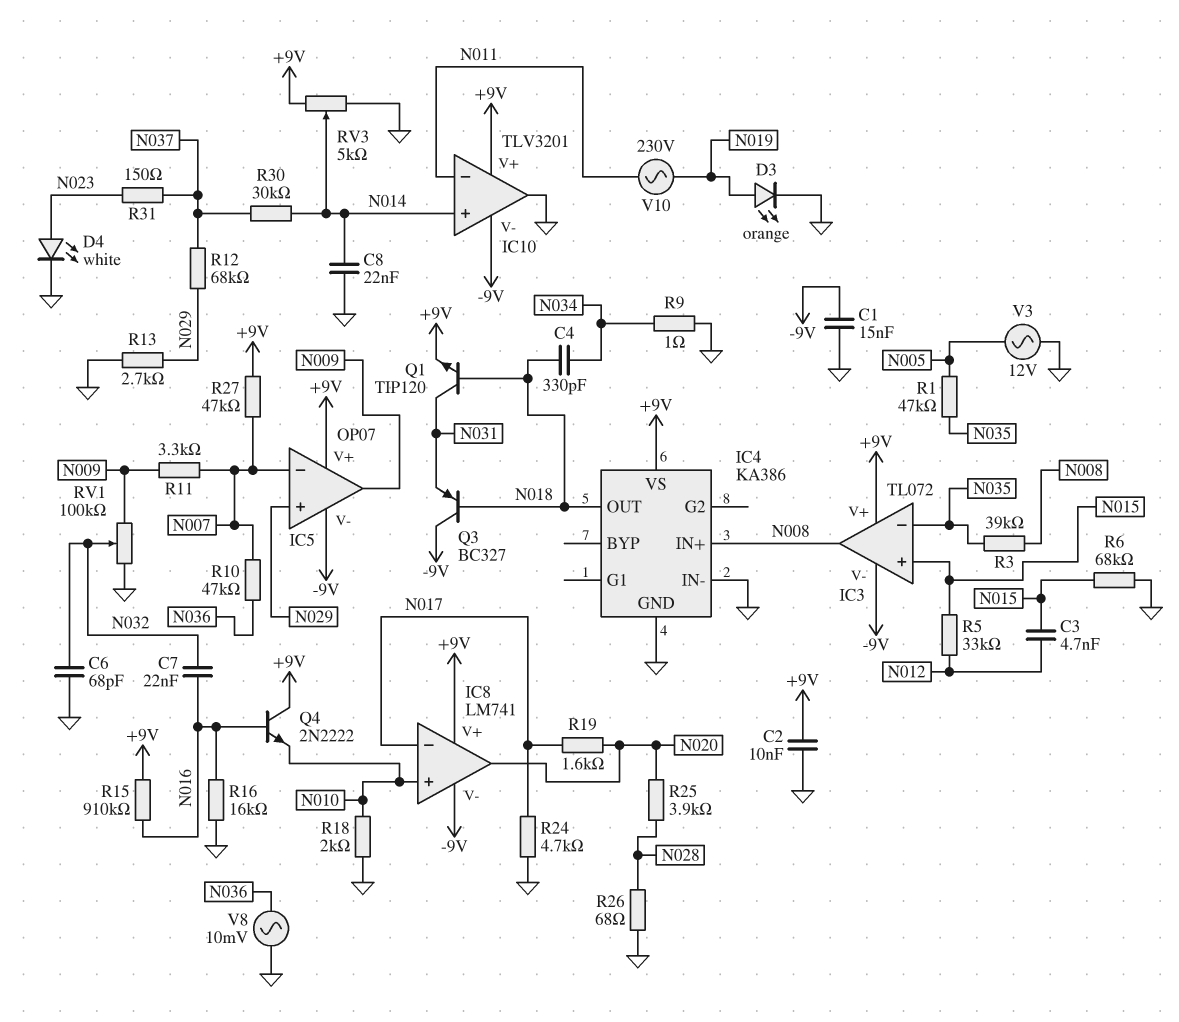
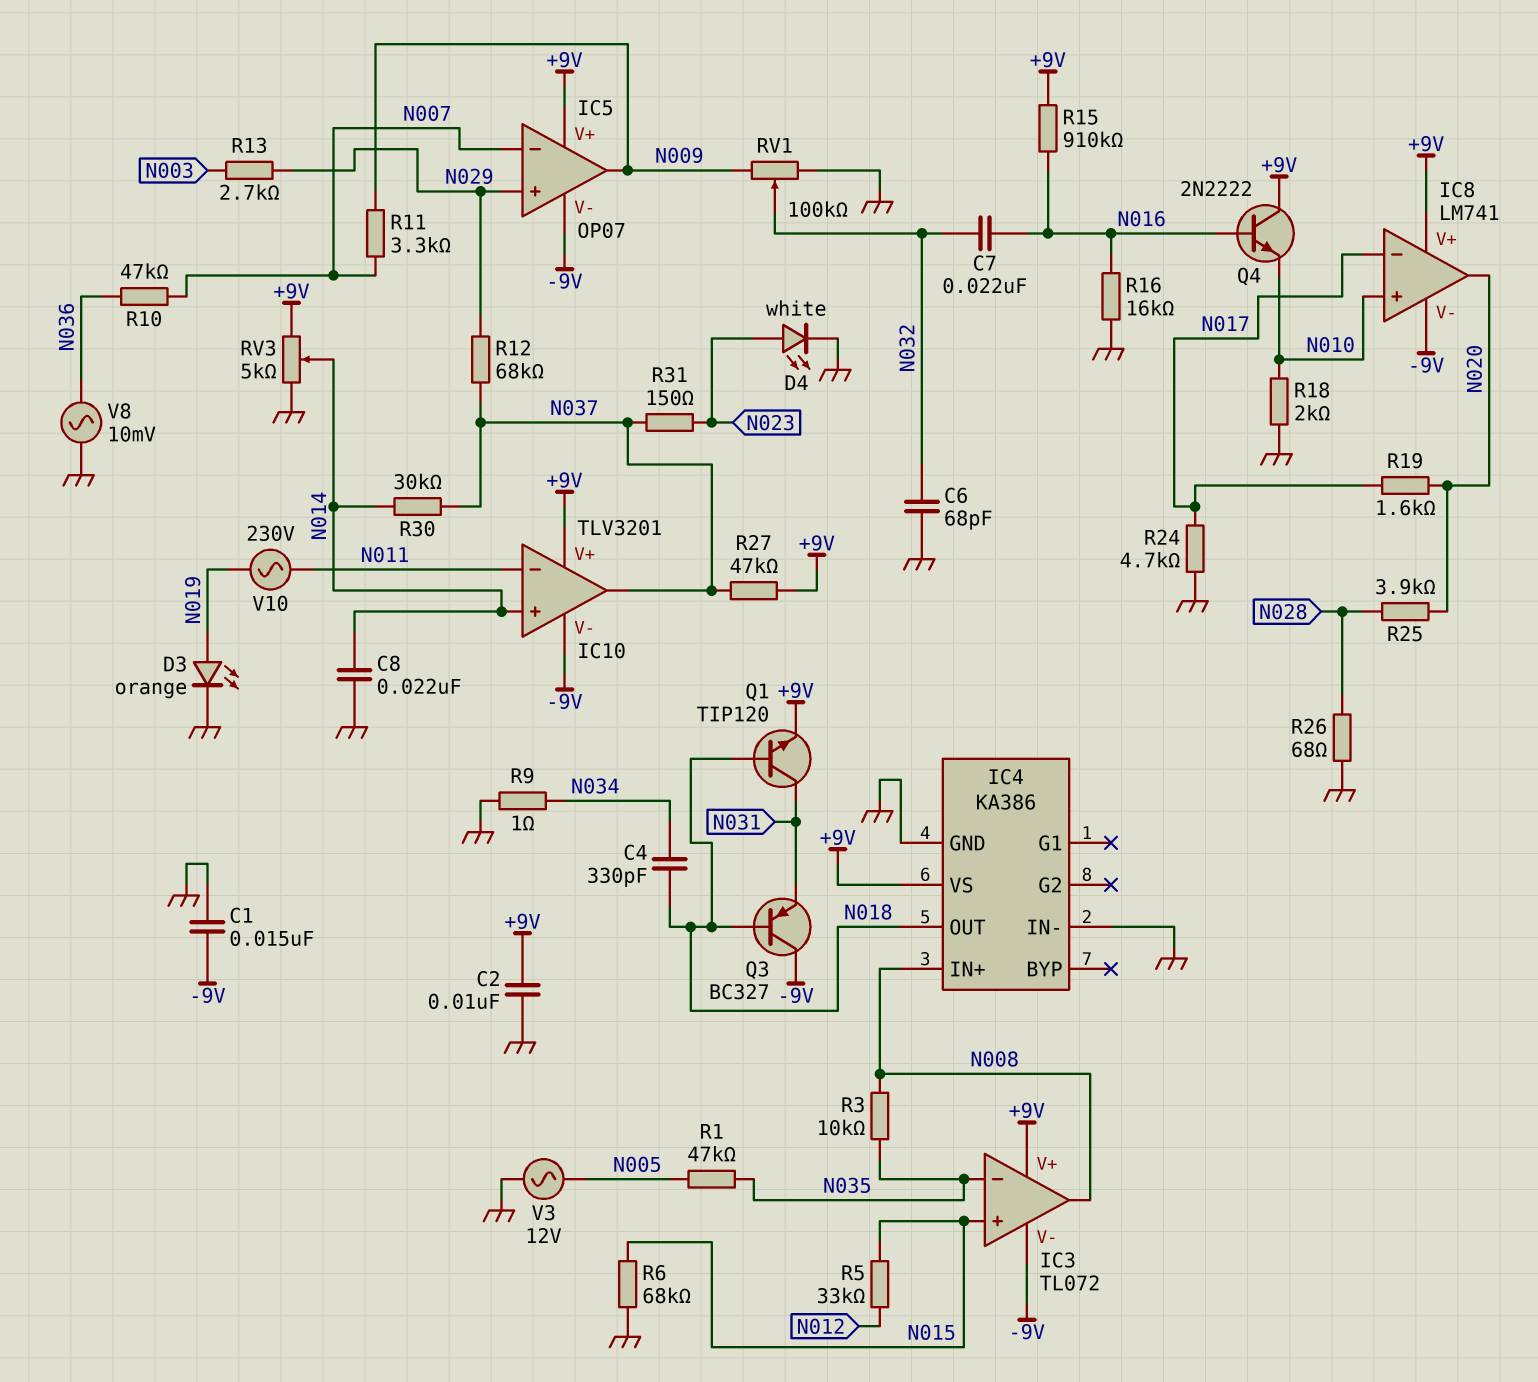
C3: 4.7nF (N012, N015) -> none
IC10 pin out: GND -> N037
R3: 39k (N008, N035) -> 10k (N008, N035)
R13: 2.7k (GND, N029) -> 2.7k (N003, N029)
R27: 47k (+9V, N007) -> 47k (+9V, N037)

